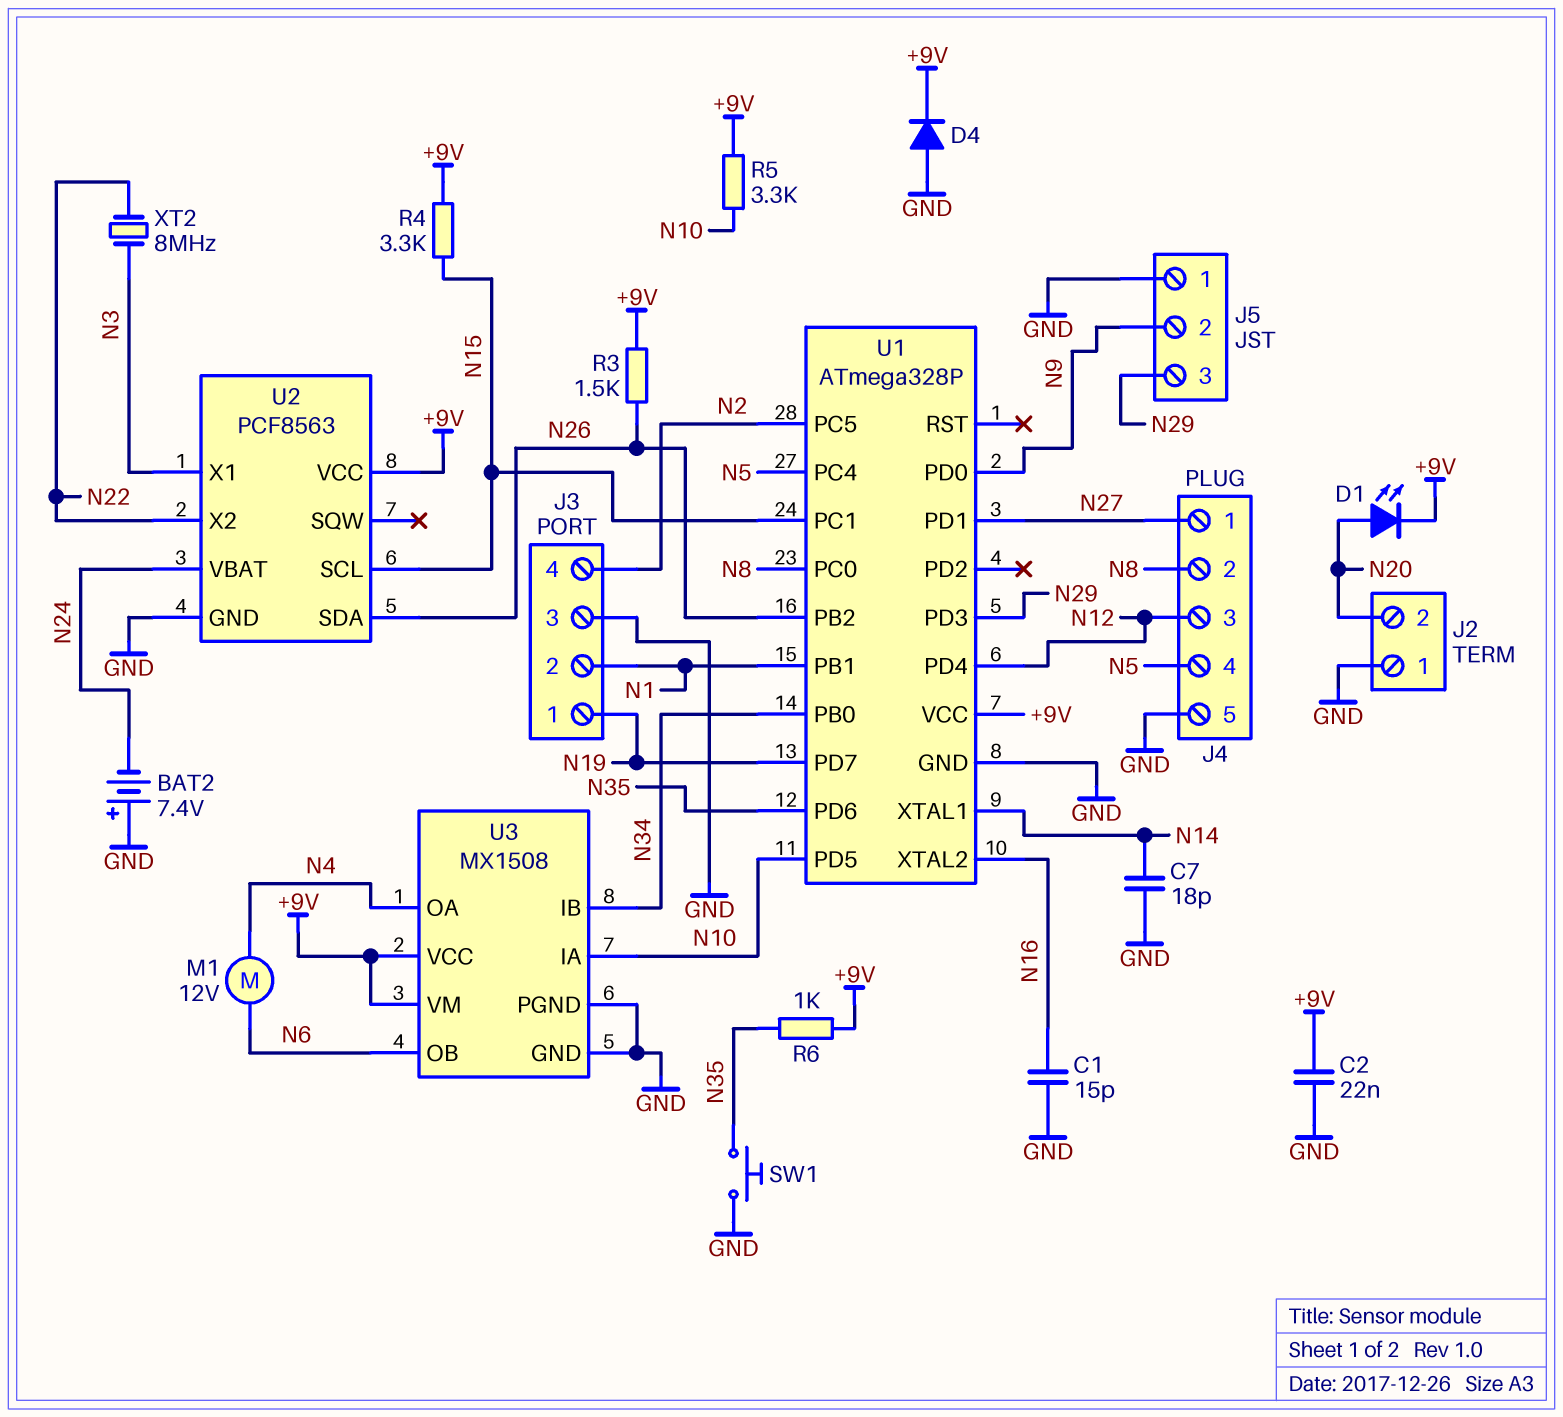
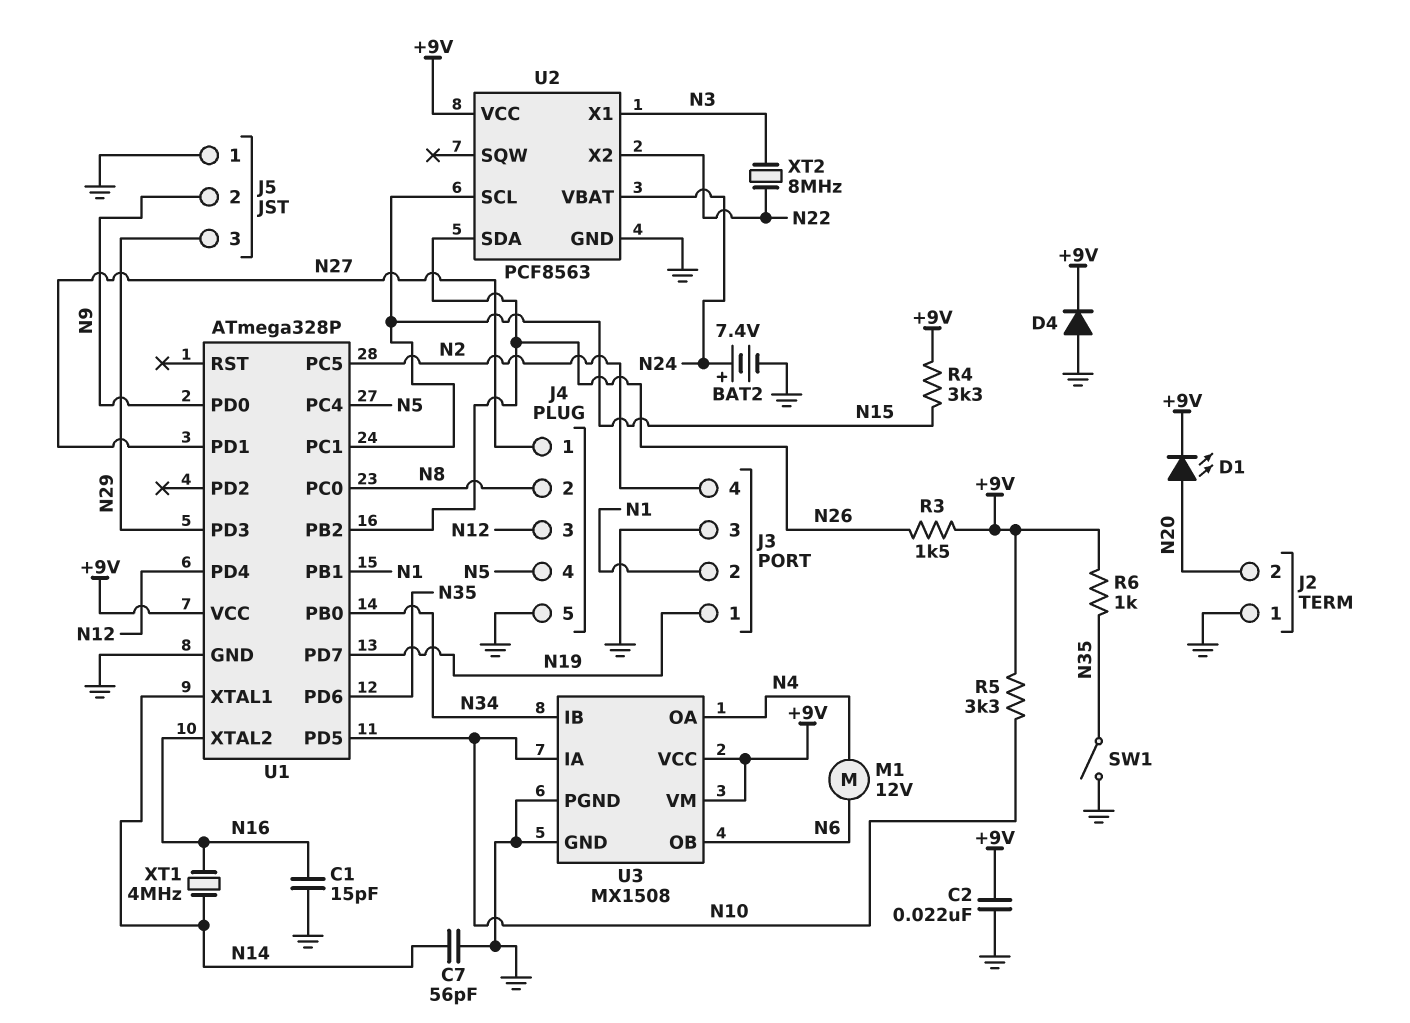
BAT2: 7.4V (plus GND, minus N24) -> 7.4V (plus N24, minus GND)
C7: 18pF (GND, N14) -> 56pF (GND, N14)
SW1: button (GND, N35) -> switch (GND, N35)
XT1: none -> 4MHz (N14, N16)

